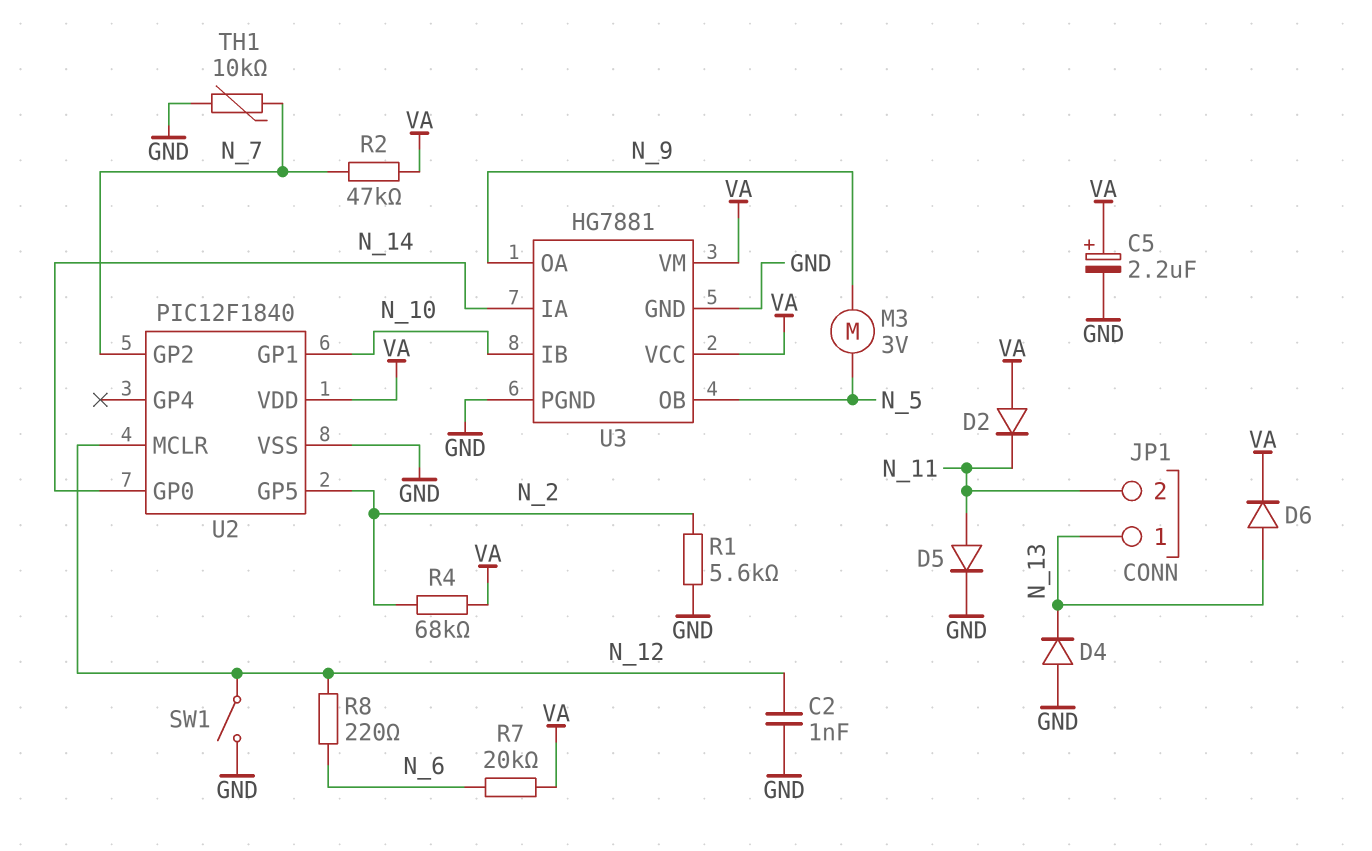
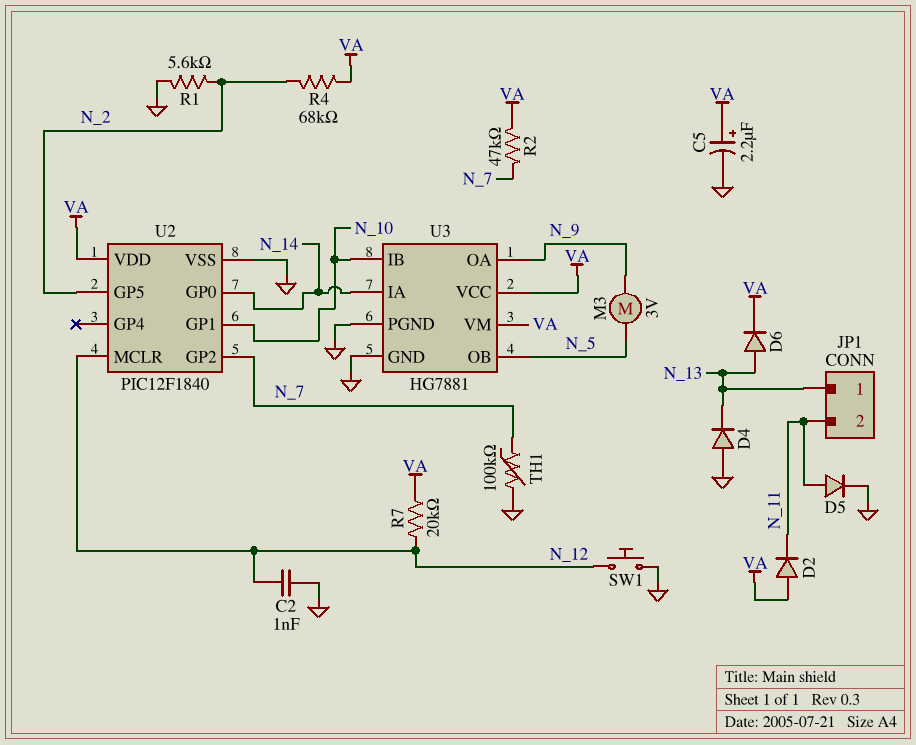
R7: 20k (N_6, VA) -> 20k (N_12, VA)
R8: 220 (N_6, N_12) -> none
SW1: switch (GND, N_12) -> button (GND, N_12)
TH1: 10k (GND, N_7) -> 100k (GND, N_7)

